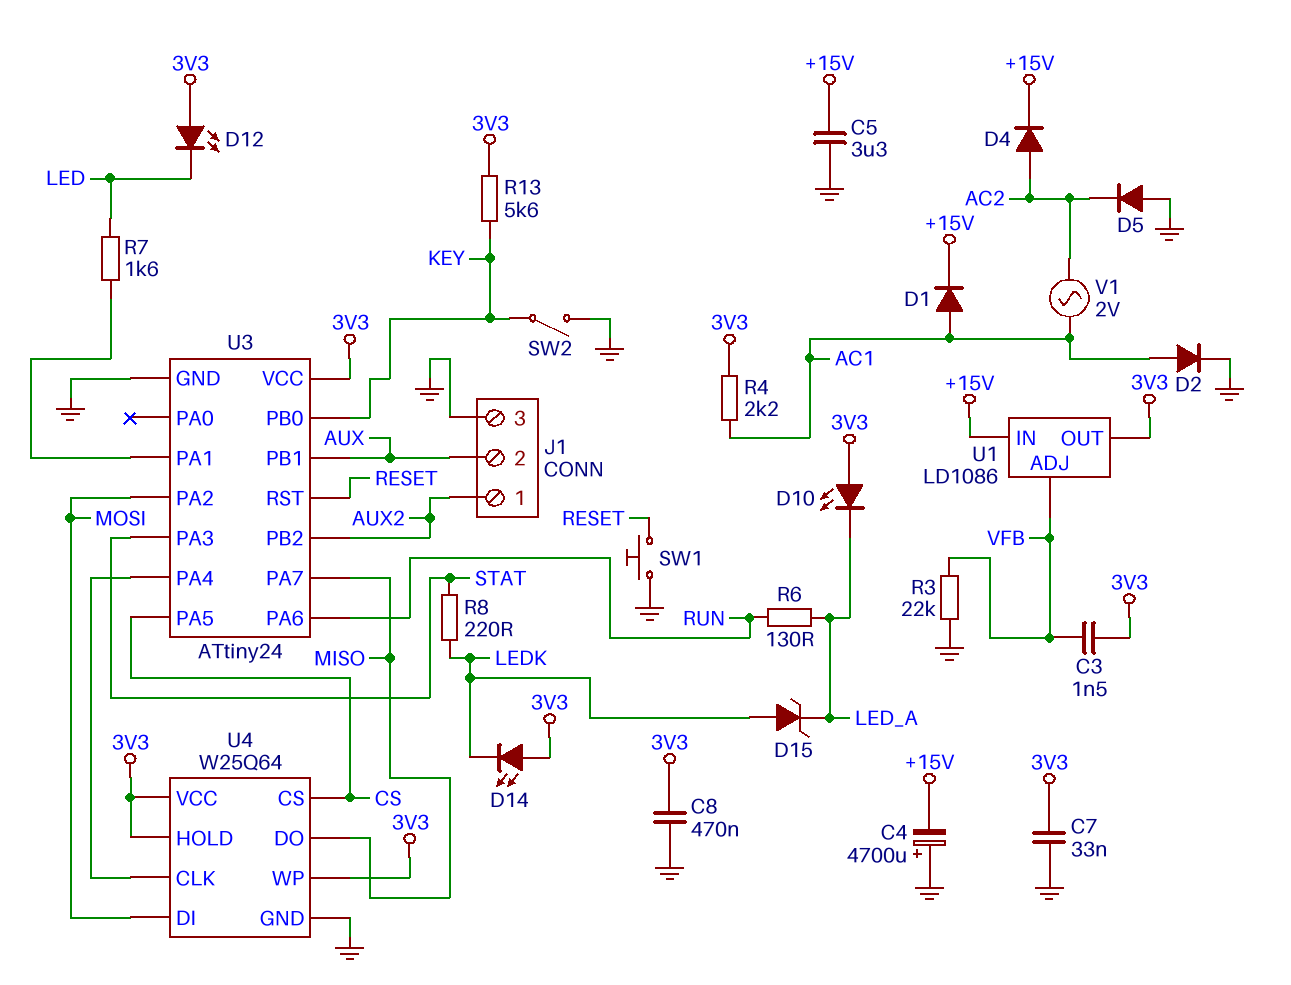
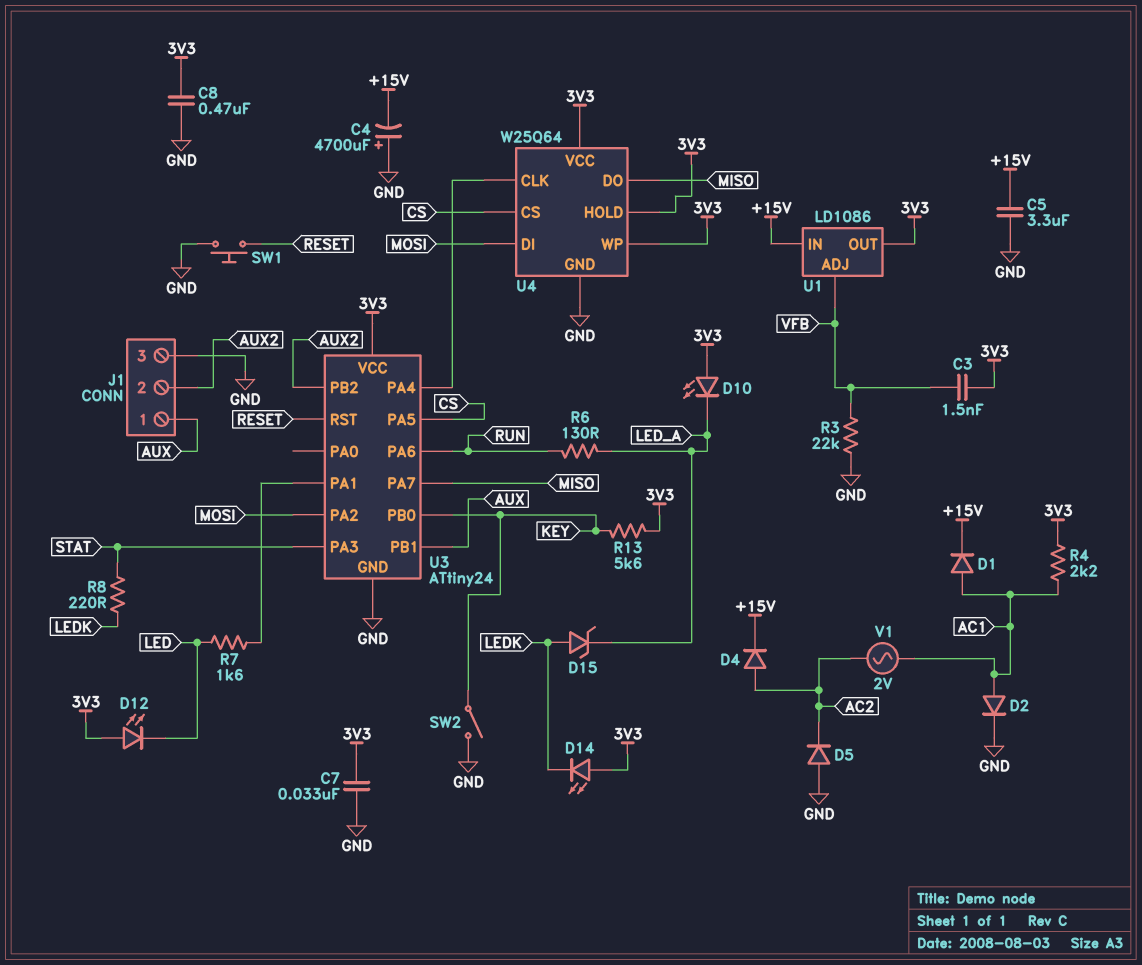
J1 pin 1: AUX2 -> AUX
J1 pin 2: AUX -> AUX2

